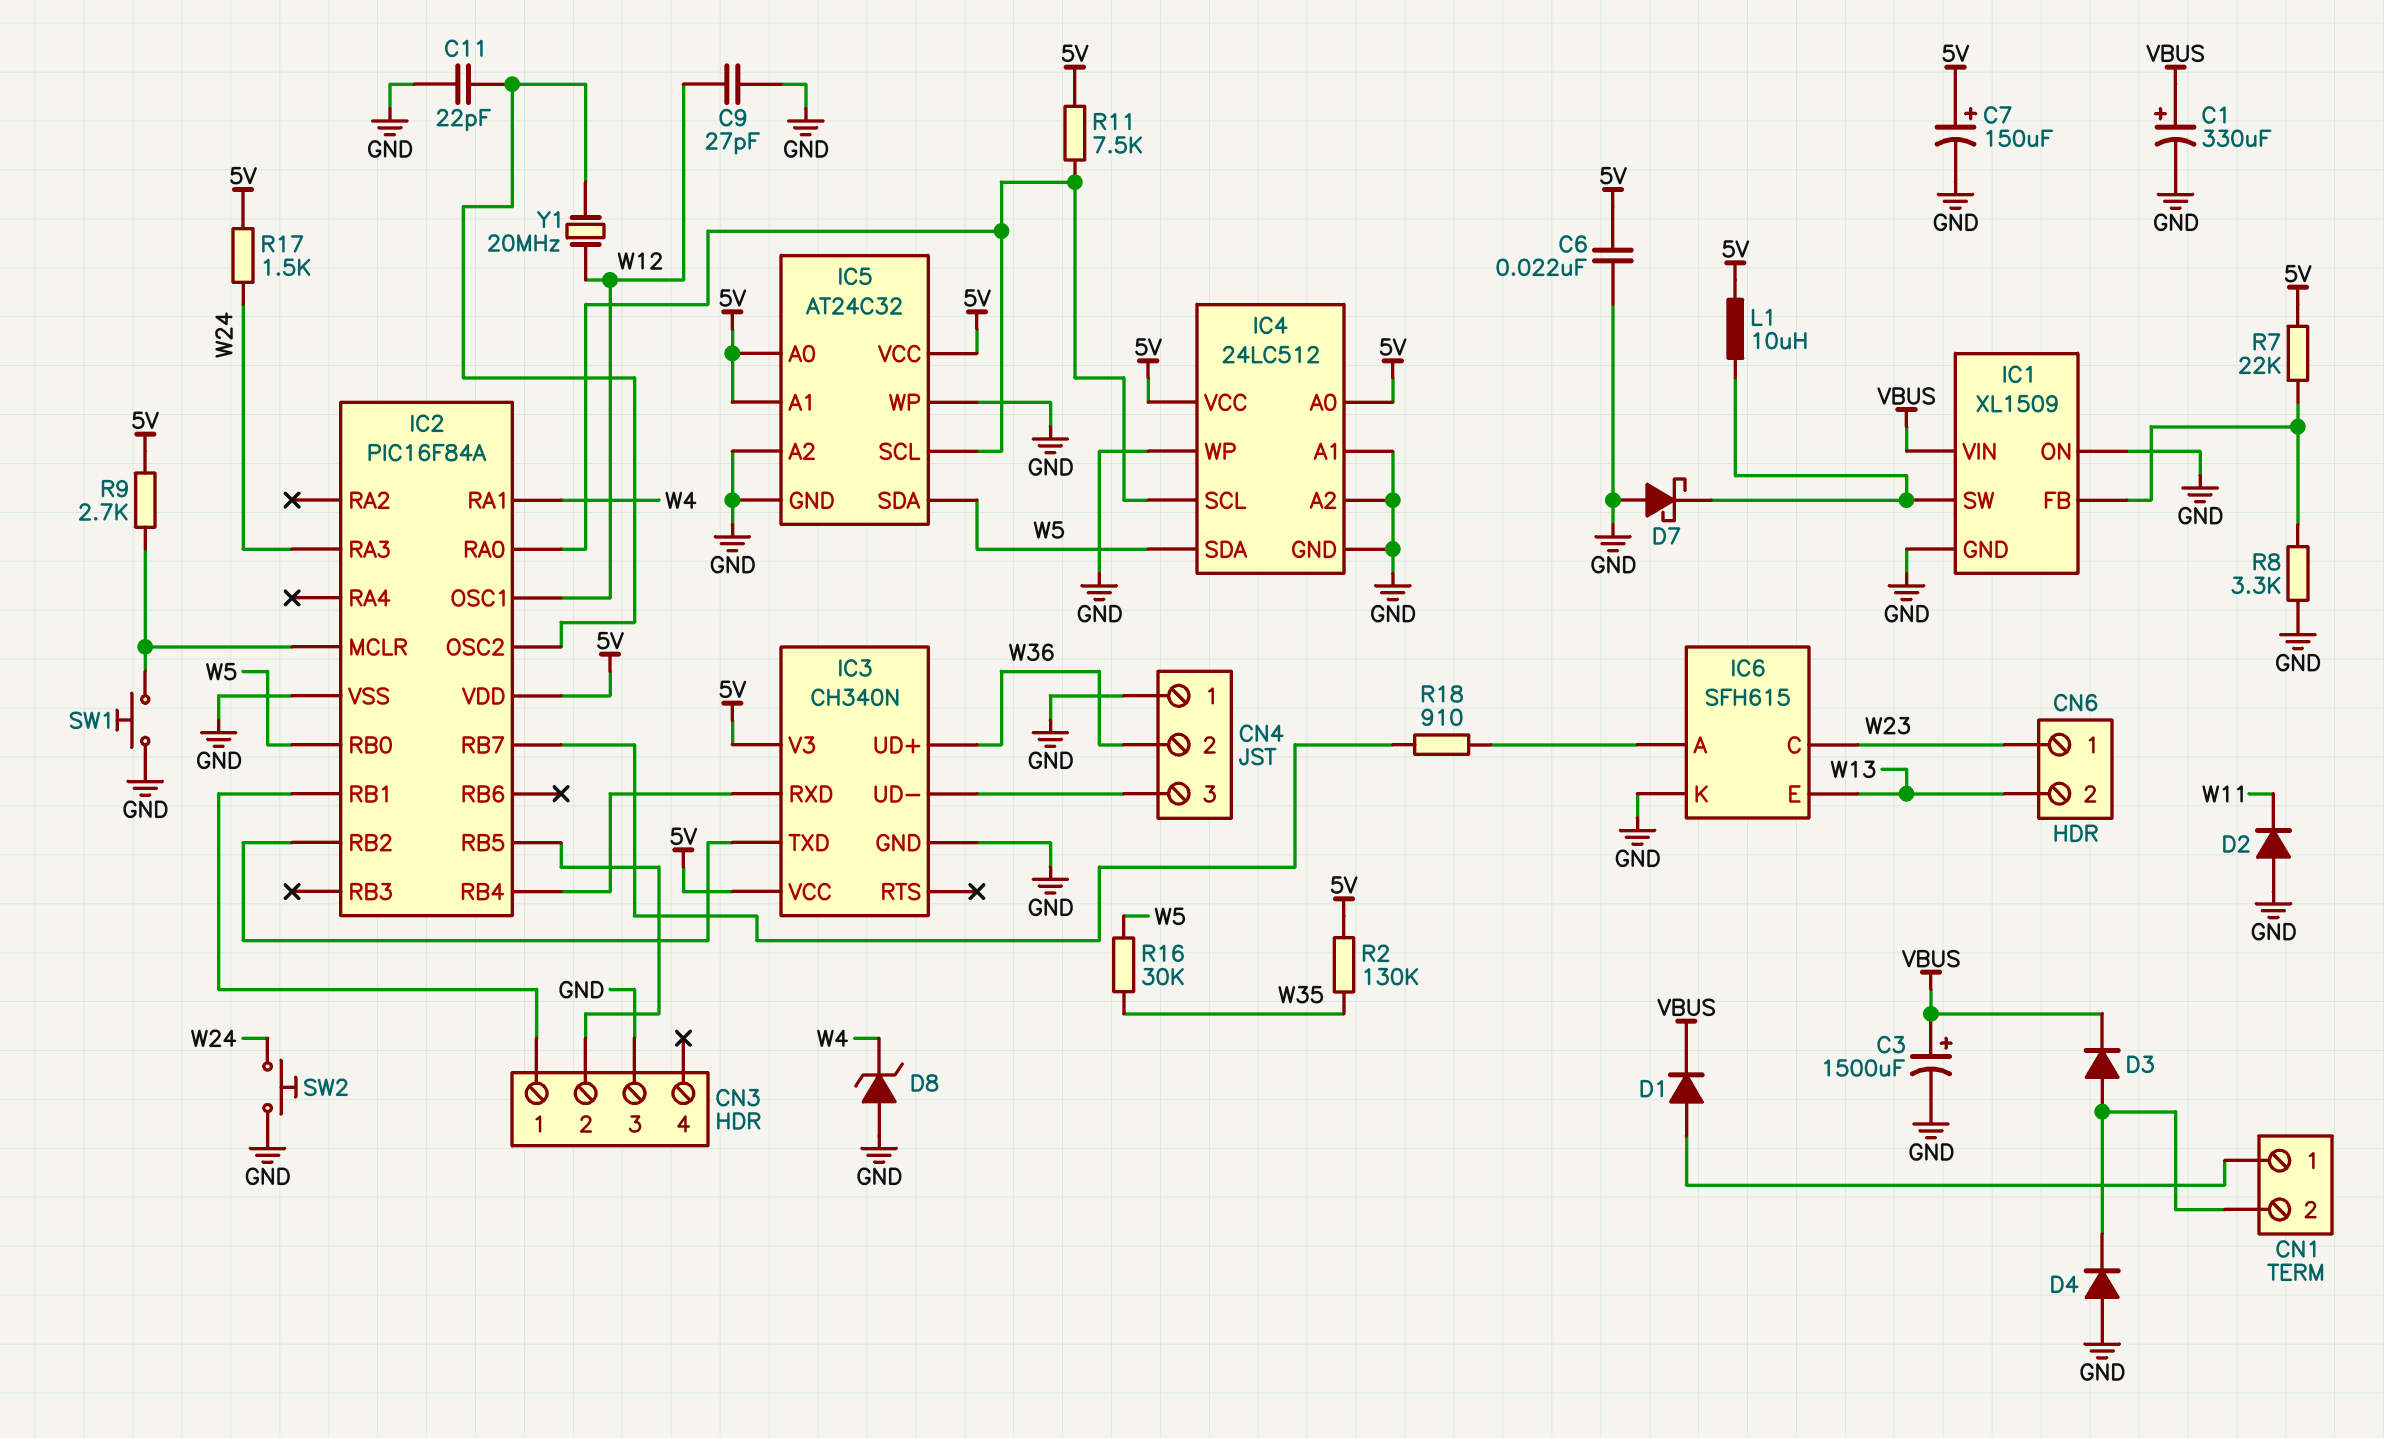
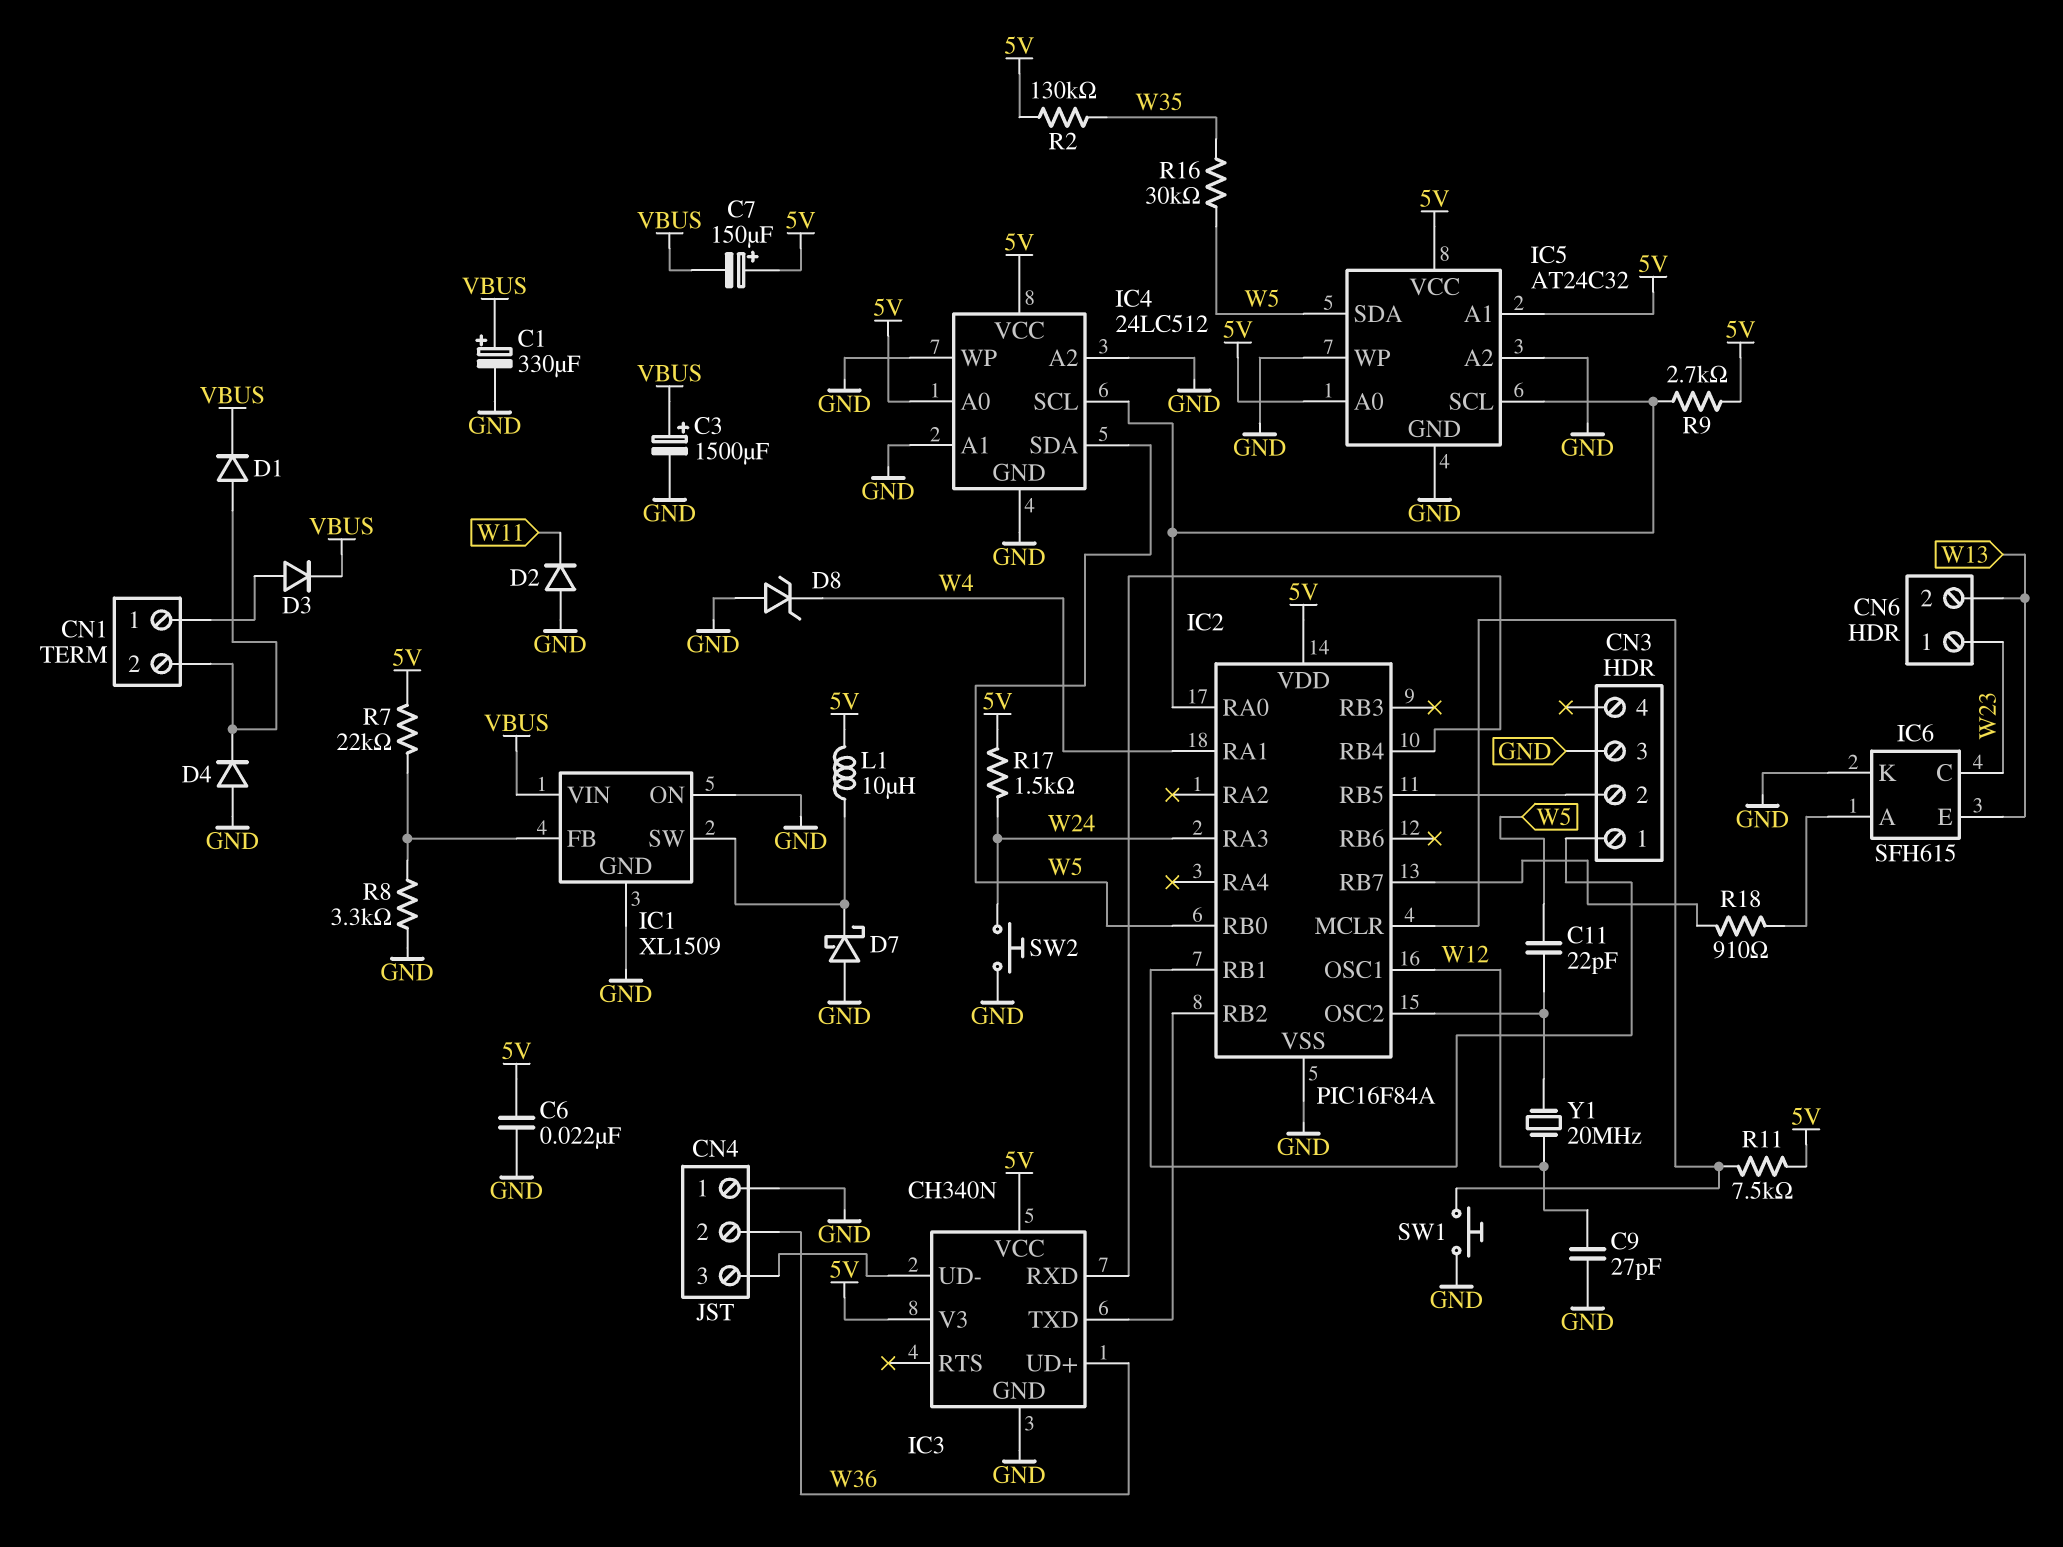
C7: 150uF (plus 5V, minus GND) -> 150uF (plus 5V, minus VBUS)
C11: 22pF (GND, IC2/OSC2) -> 22pF (IC2/OSC2, W5)
D1: diode (A CN1/1, K VBUS) -> diode (A CN1/2, K VBUS)
D3: diode (A CN1/2, K VBUS) -> diode (A CN1/1, K VBUS)
R9: 2.7k (5V, IC2/MCLR) -> 2.7k (5V, IC2/RA0)
R11: 7.5k (5V, IC2/RA0) -> 7.5k (5V, IC2/MCLR)

